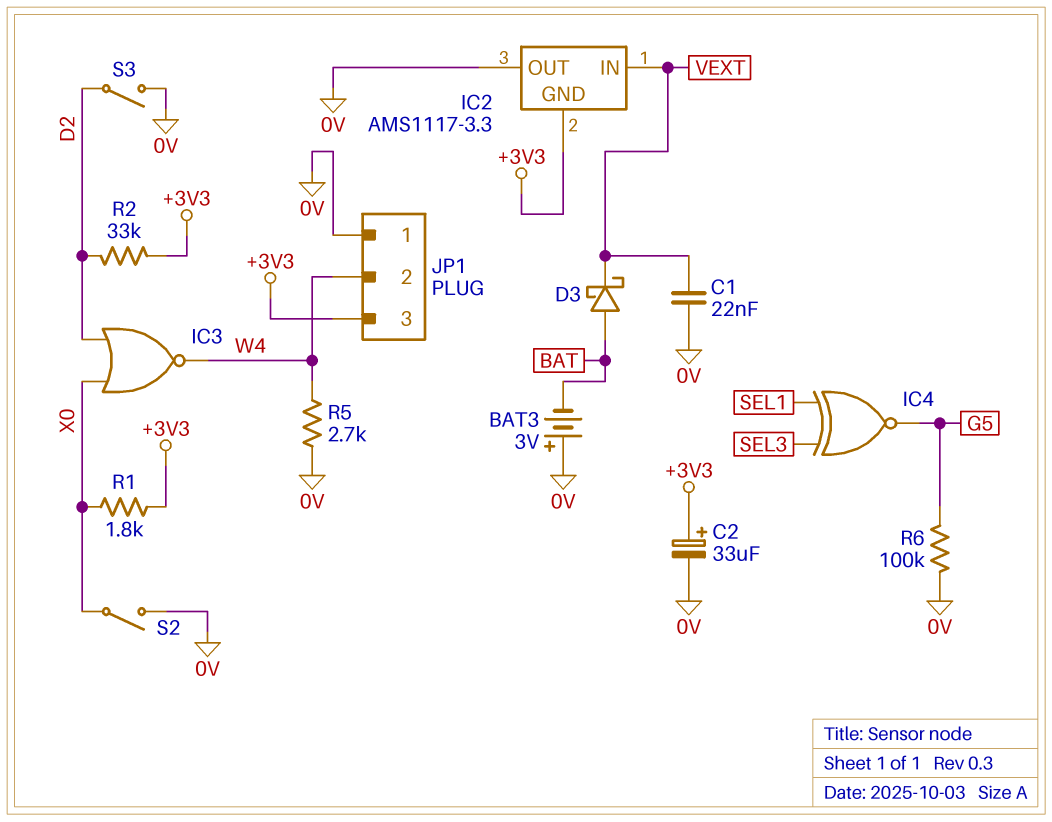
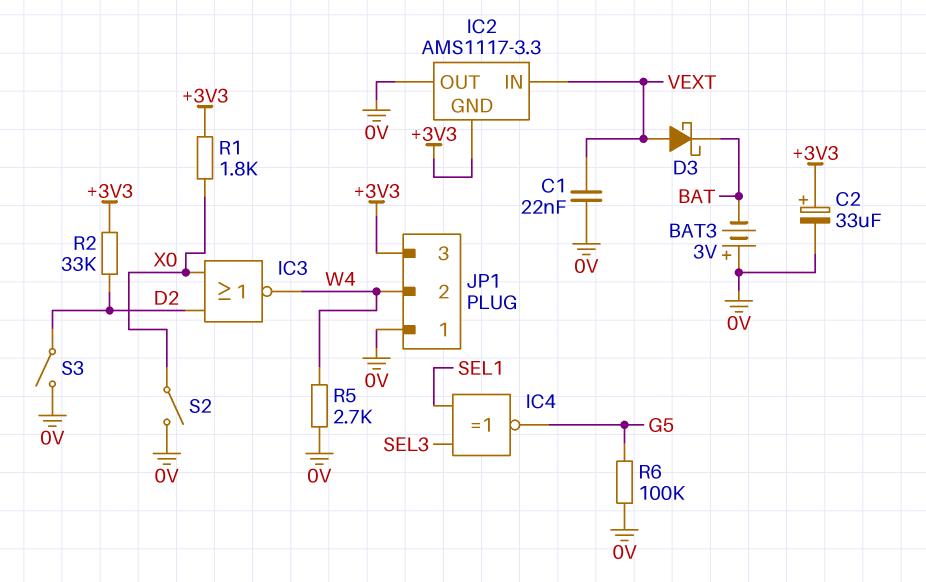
D3: schottky (A BAT, K VEXT) -> schottky (A VEXT, K BAT)

